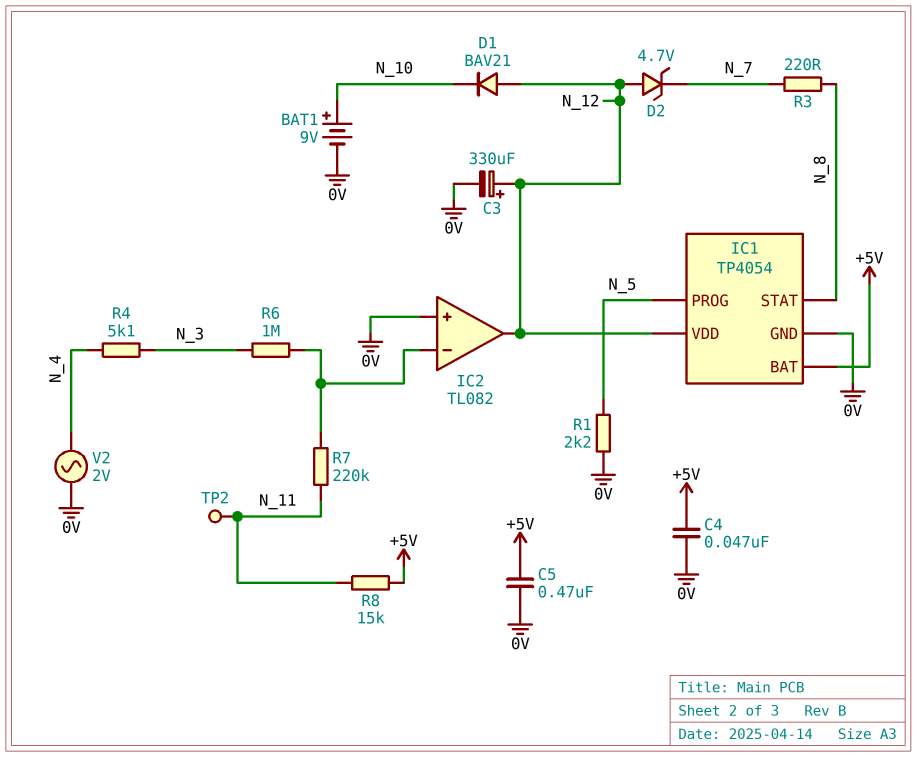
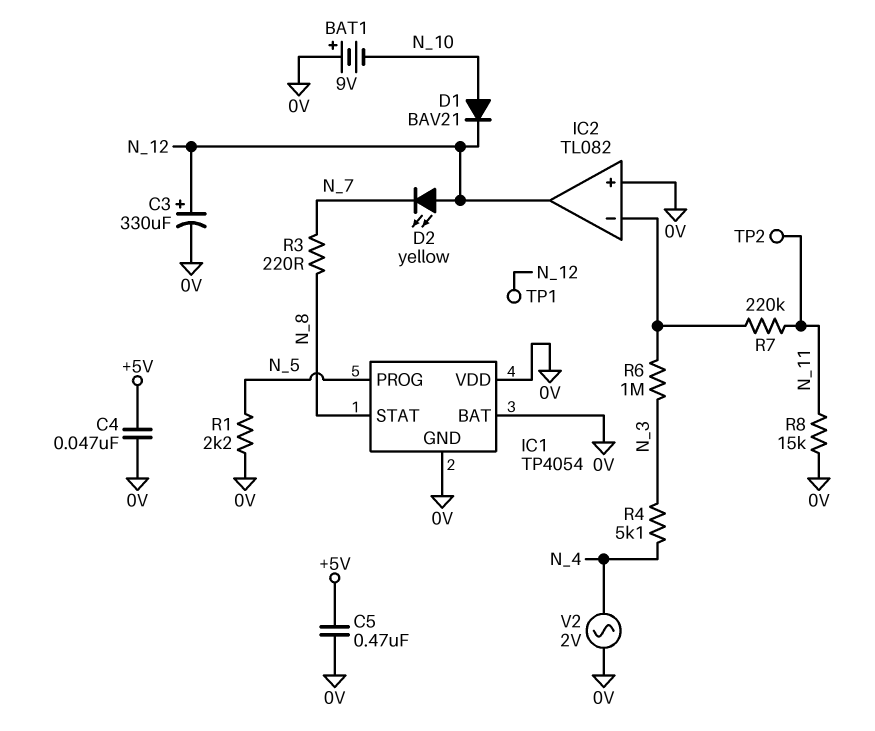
BAT1: 9V (plus N_10, minus 0V) -> 9V (plus 0V, minus N_10)
D1: diode BAV21 (A N_12, K N_10) -> diode BAV21 (A N_10, K N_12)
D2: zener 4.7V (A N_12, K N_7) -> LED yellow (A N_12, K N_7)
IC1 pin BAT: +5V -> 0V
IC1 pin VDD: N_12 -> 0V
R8: 15k (+5V, N_11) -> 15k (0V, N_11)
TP1: none -> test point (N_12)

